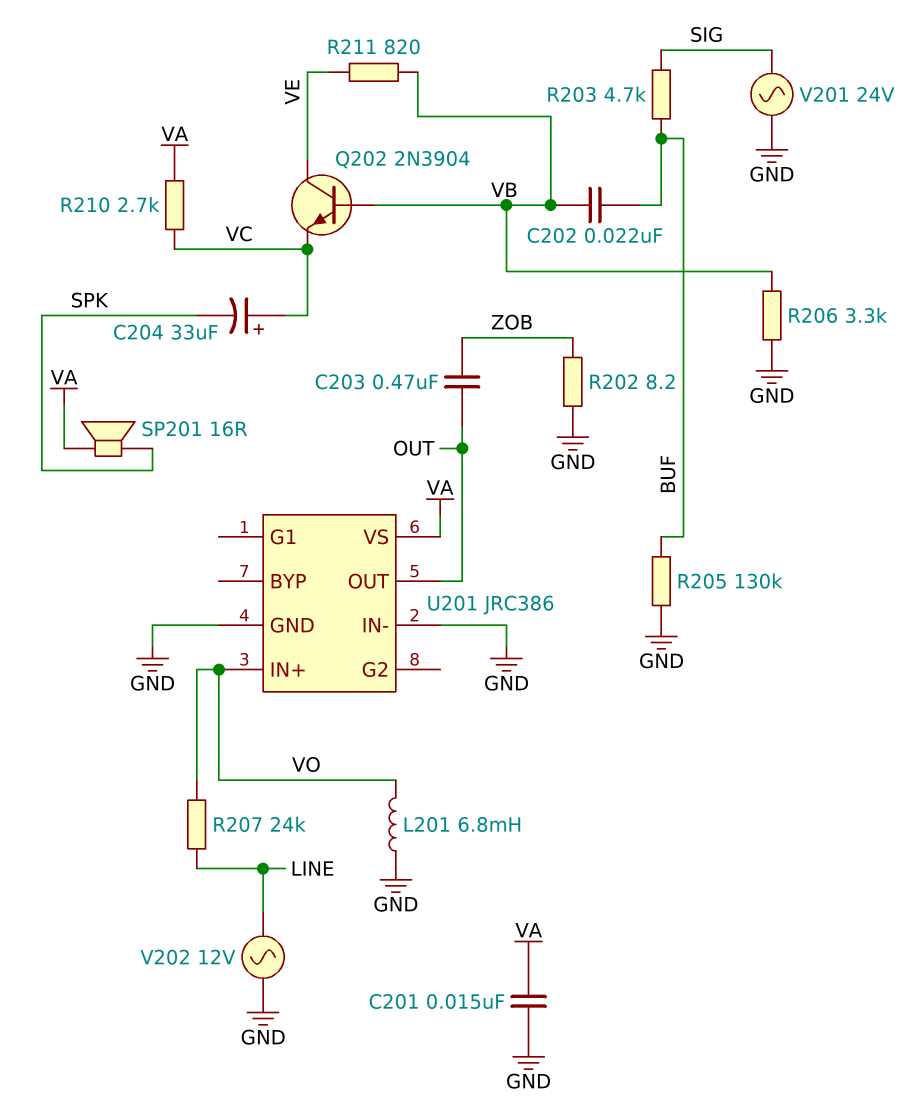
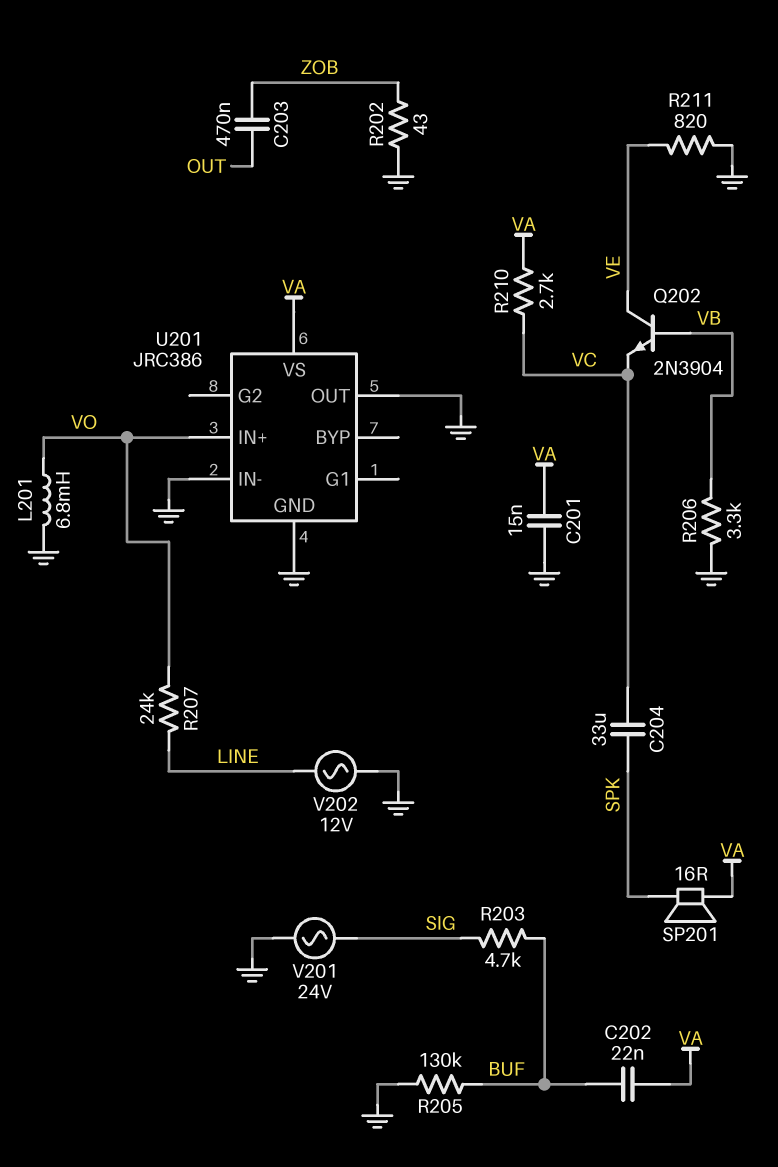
C202: 22nF (BUF, VB) -> 22nF (BUF, VA)
C204: 33uF (plus VC, minus SPK) -> 33uF (SPK, VC)
R202: 8.2 (GND, ZOB) -> 43 (GND, ZOB)
R211: 820 (VB, VE) -> 820 (GND, VE)
U201 pin OUT: OUT -> GND

